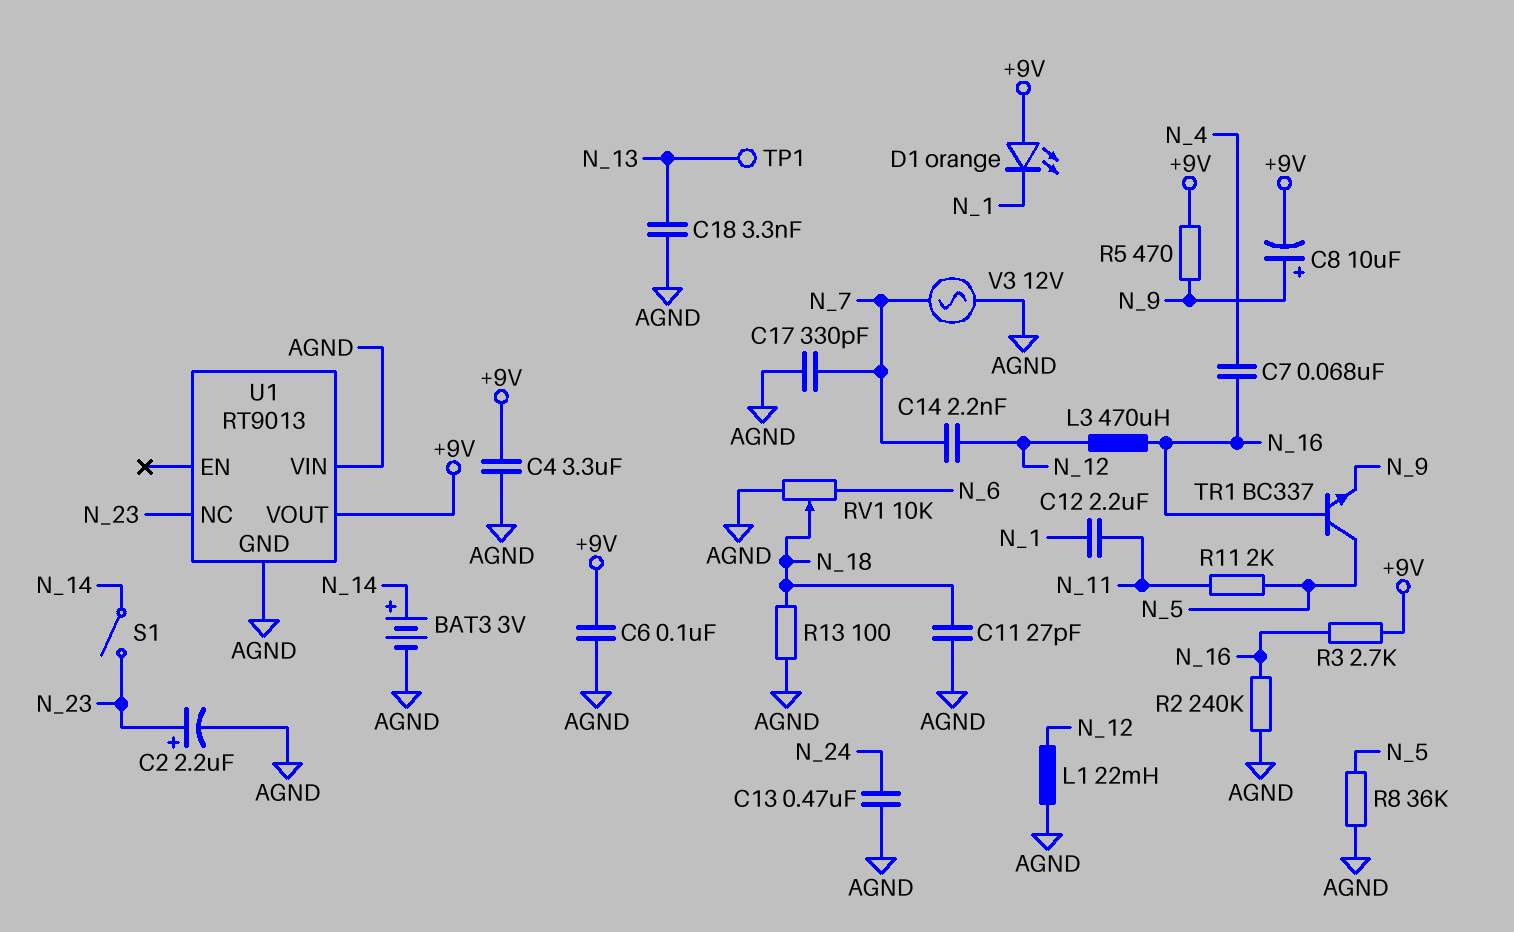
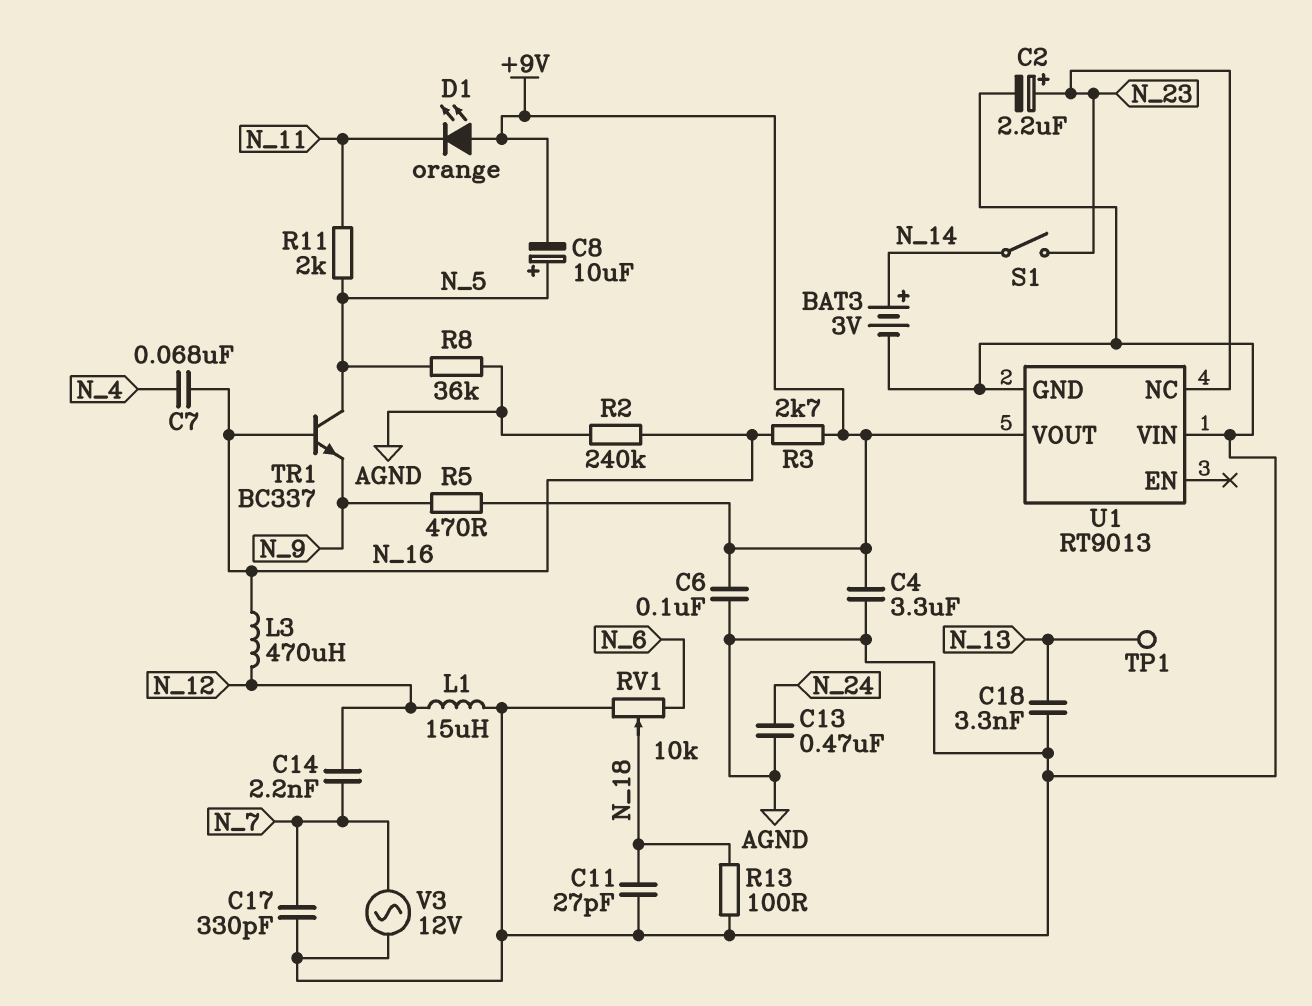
C8: 10uF (plus N_9, minus +9V) -> 10uF (plus N_5, minus +9V)
C12: 2.2uF (N_1, N_11) -> none
D1: LED orange (A +9V, K N_1) -> LED orange (A +9V, K N_11)
L1: 22mH (AGND, N_12) -> 15uH (AGND, N_12)

